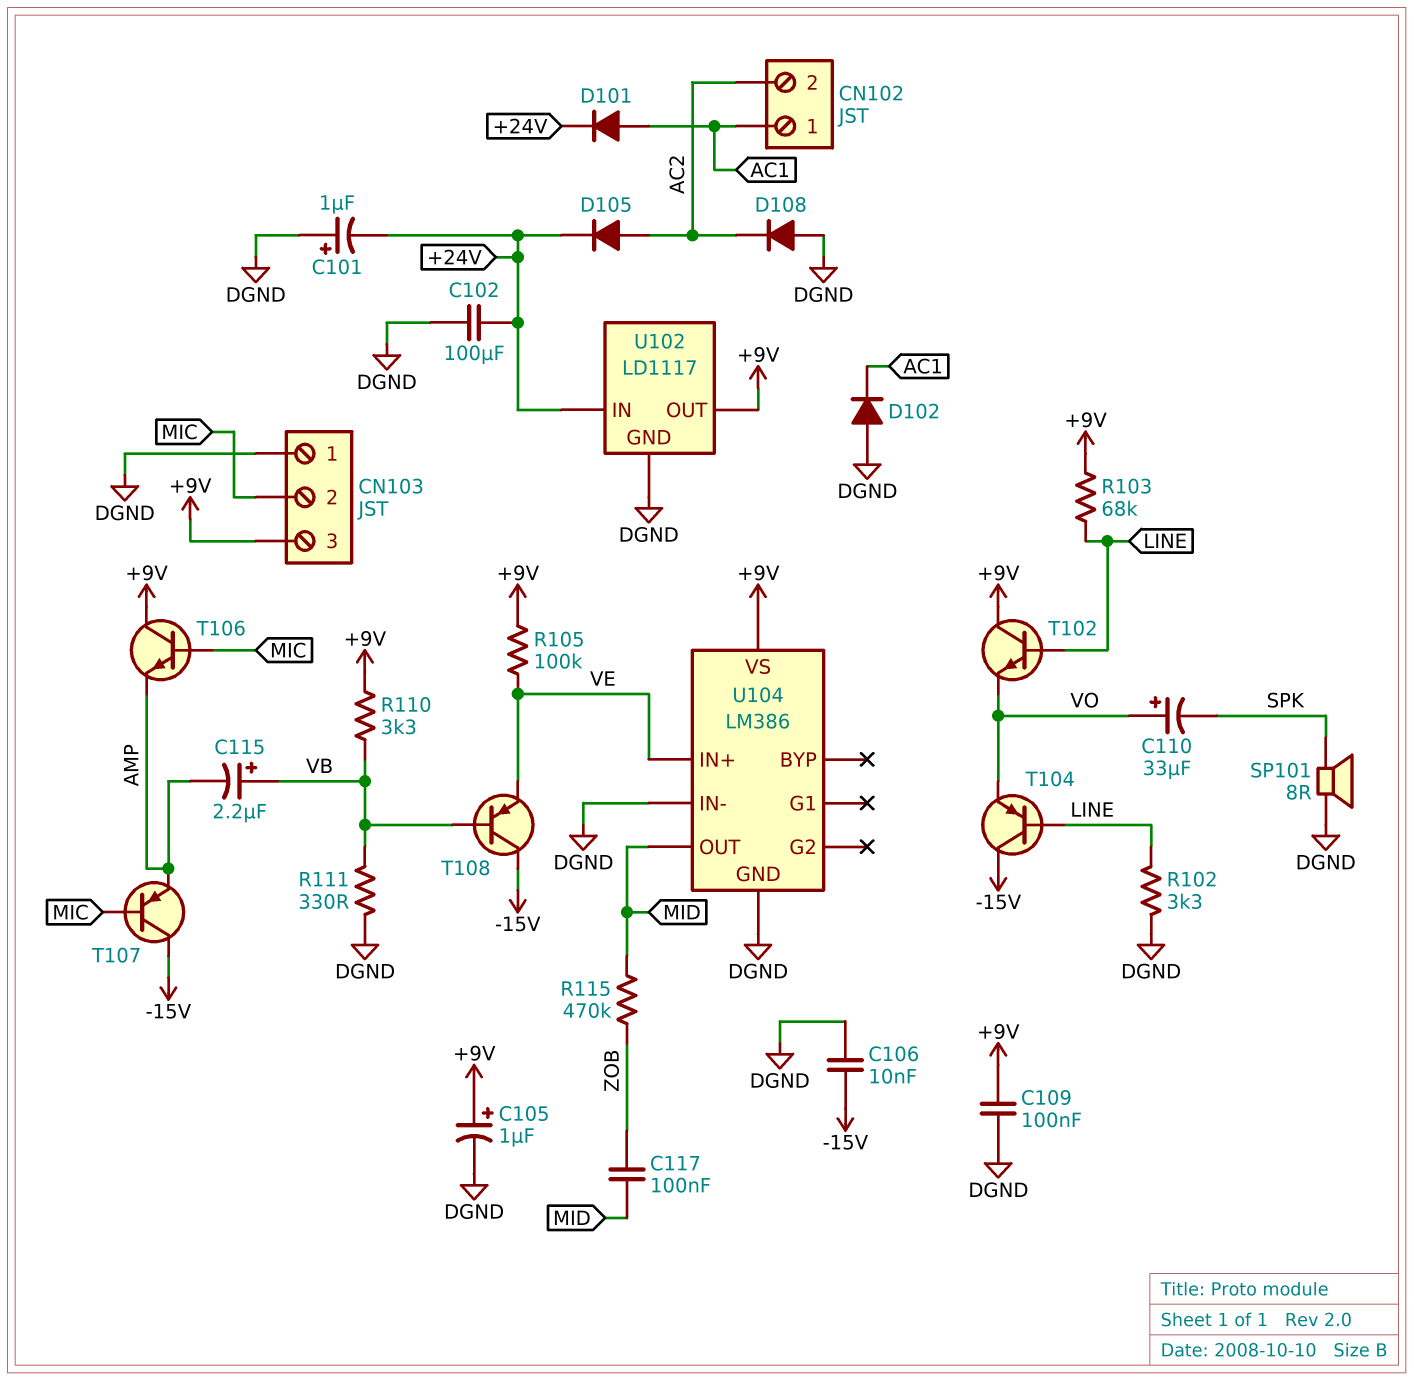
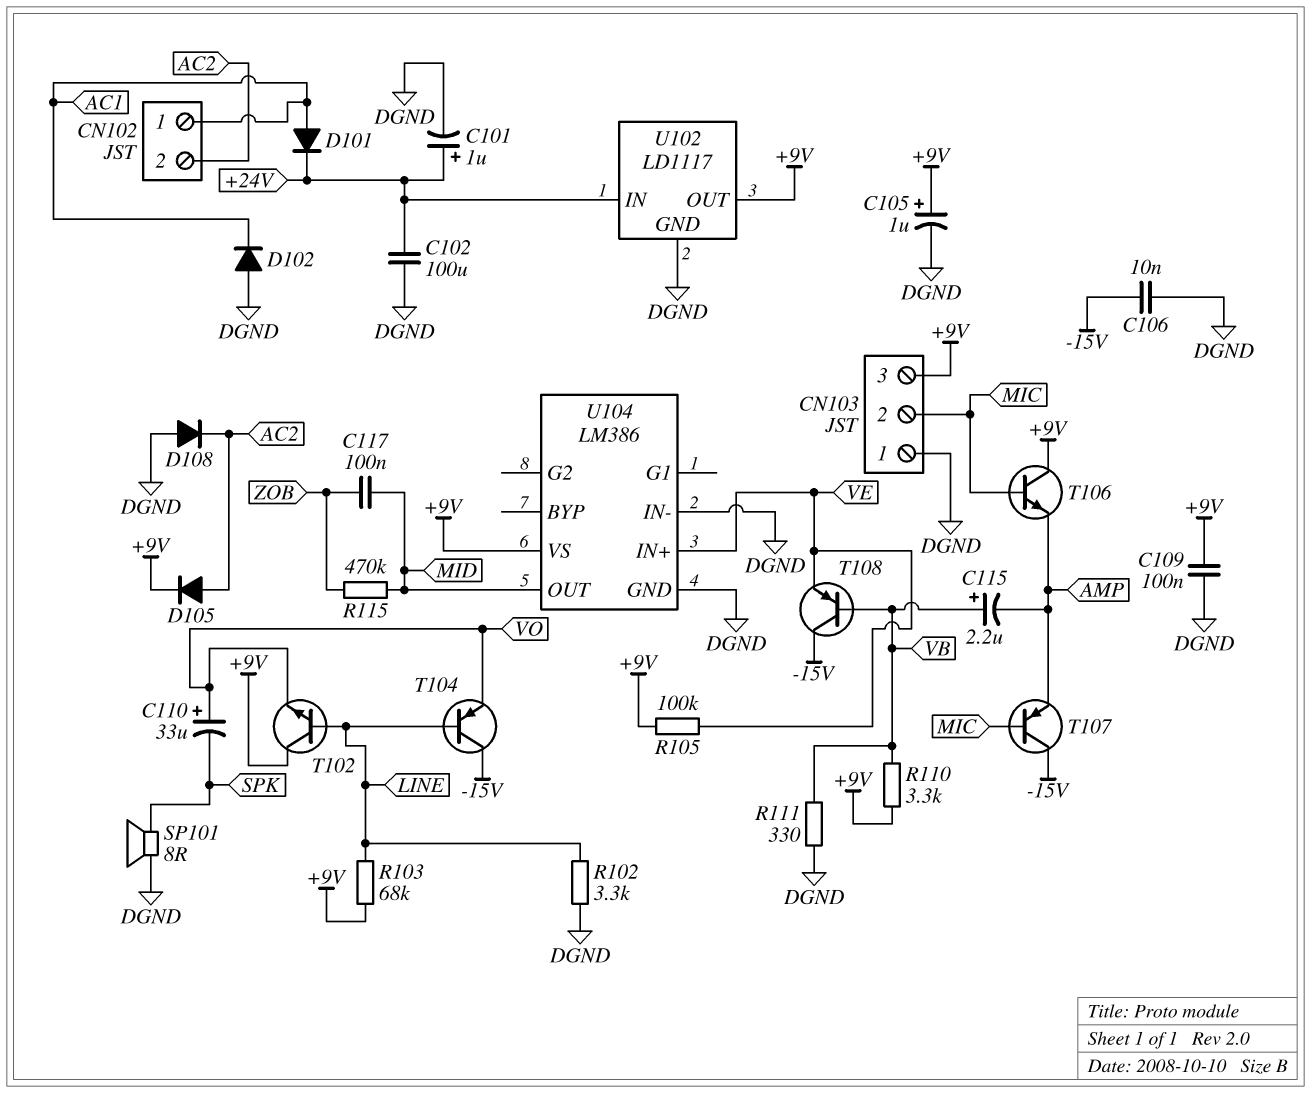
C101: 1uF (plus DGND, minus +24V) -> 1uF (plus +24V, minus DGND)
D105: diode (A AC2, K +24V) -> diode (A AC2, K +9V)

